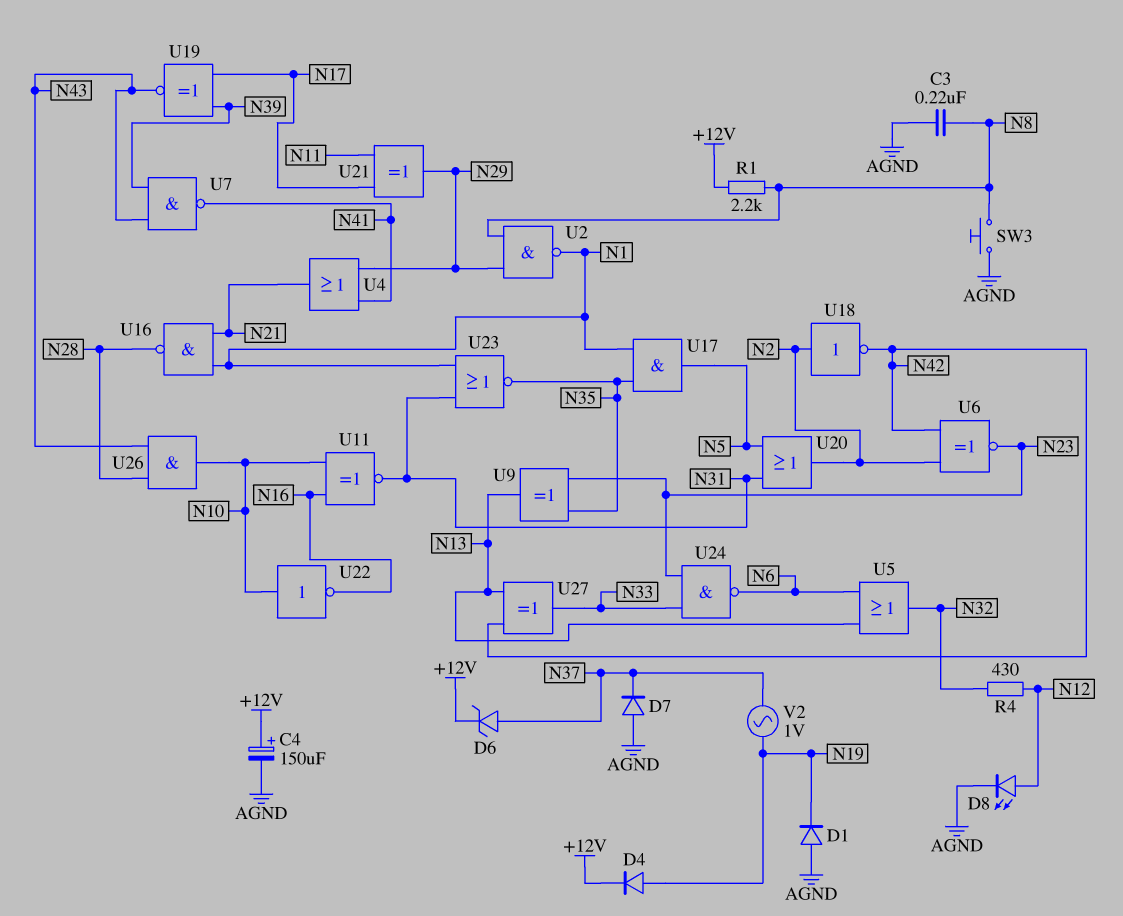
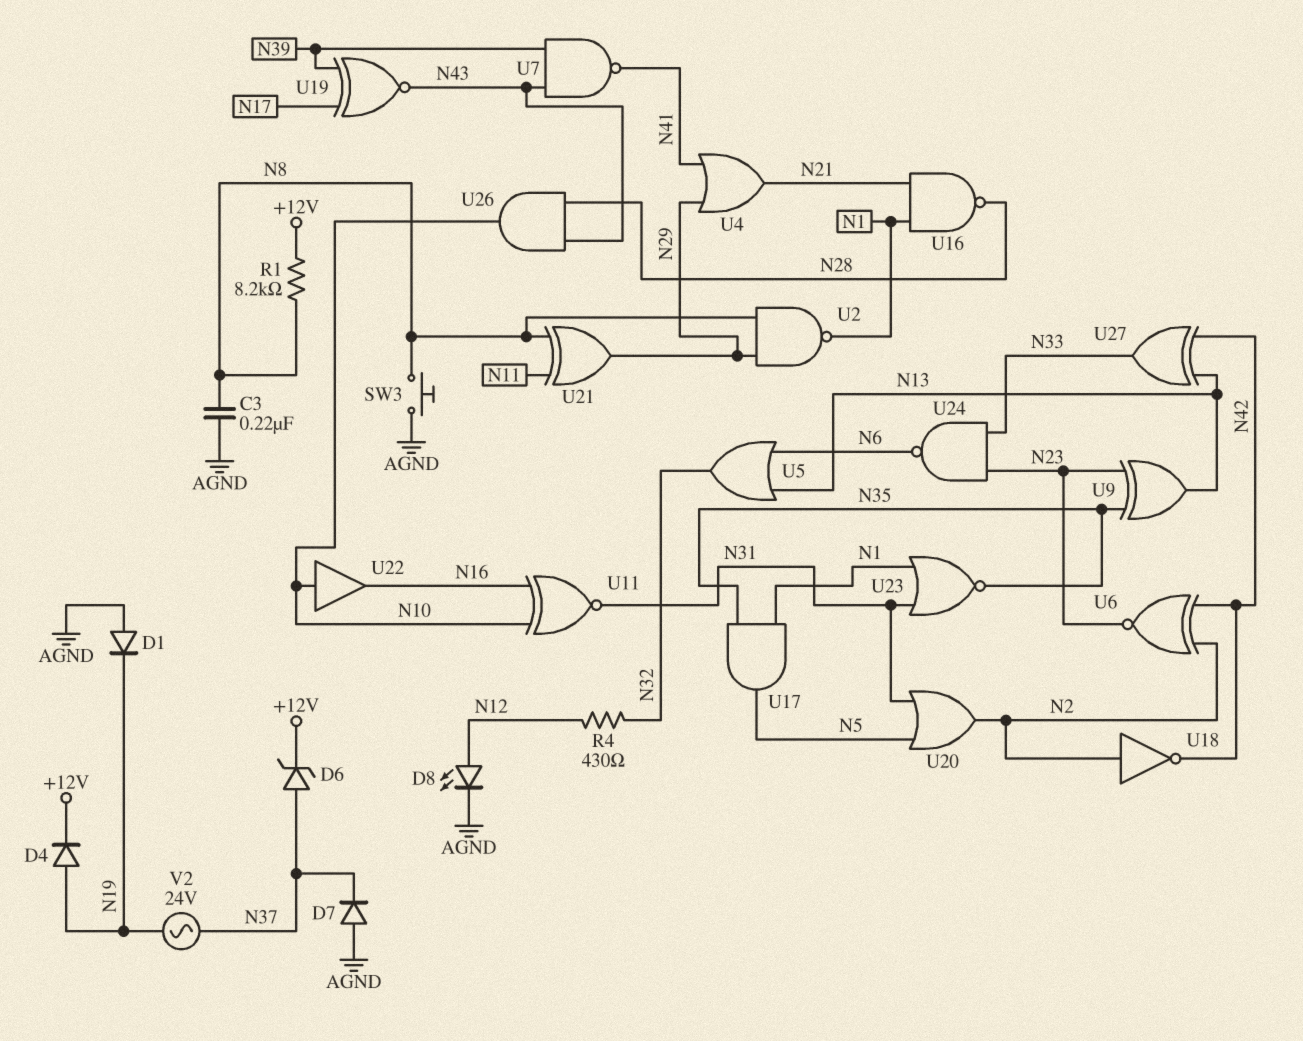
C4: 150uF (plus +12V, minus AGND) -> none
R1: 2.2k (+12V, N8) -> 8.2k (+12V, N8)
U21: XOR (in N11, in N17, out N29) -> XOR (in N8, in N11, out N29)
U22: NOT (in N10, out N16) -> buffer (in N10, out N16)
V2: AC 1V (N19, N37) -> AC 24V (N19, N37)

